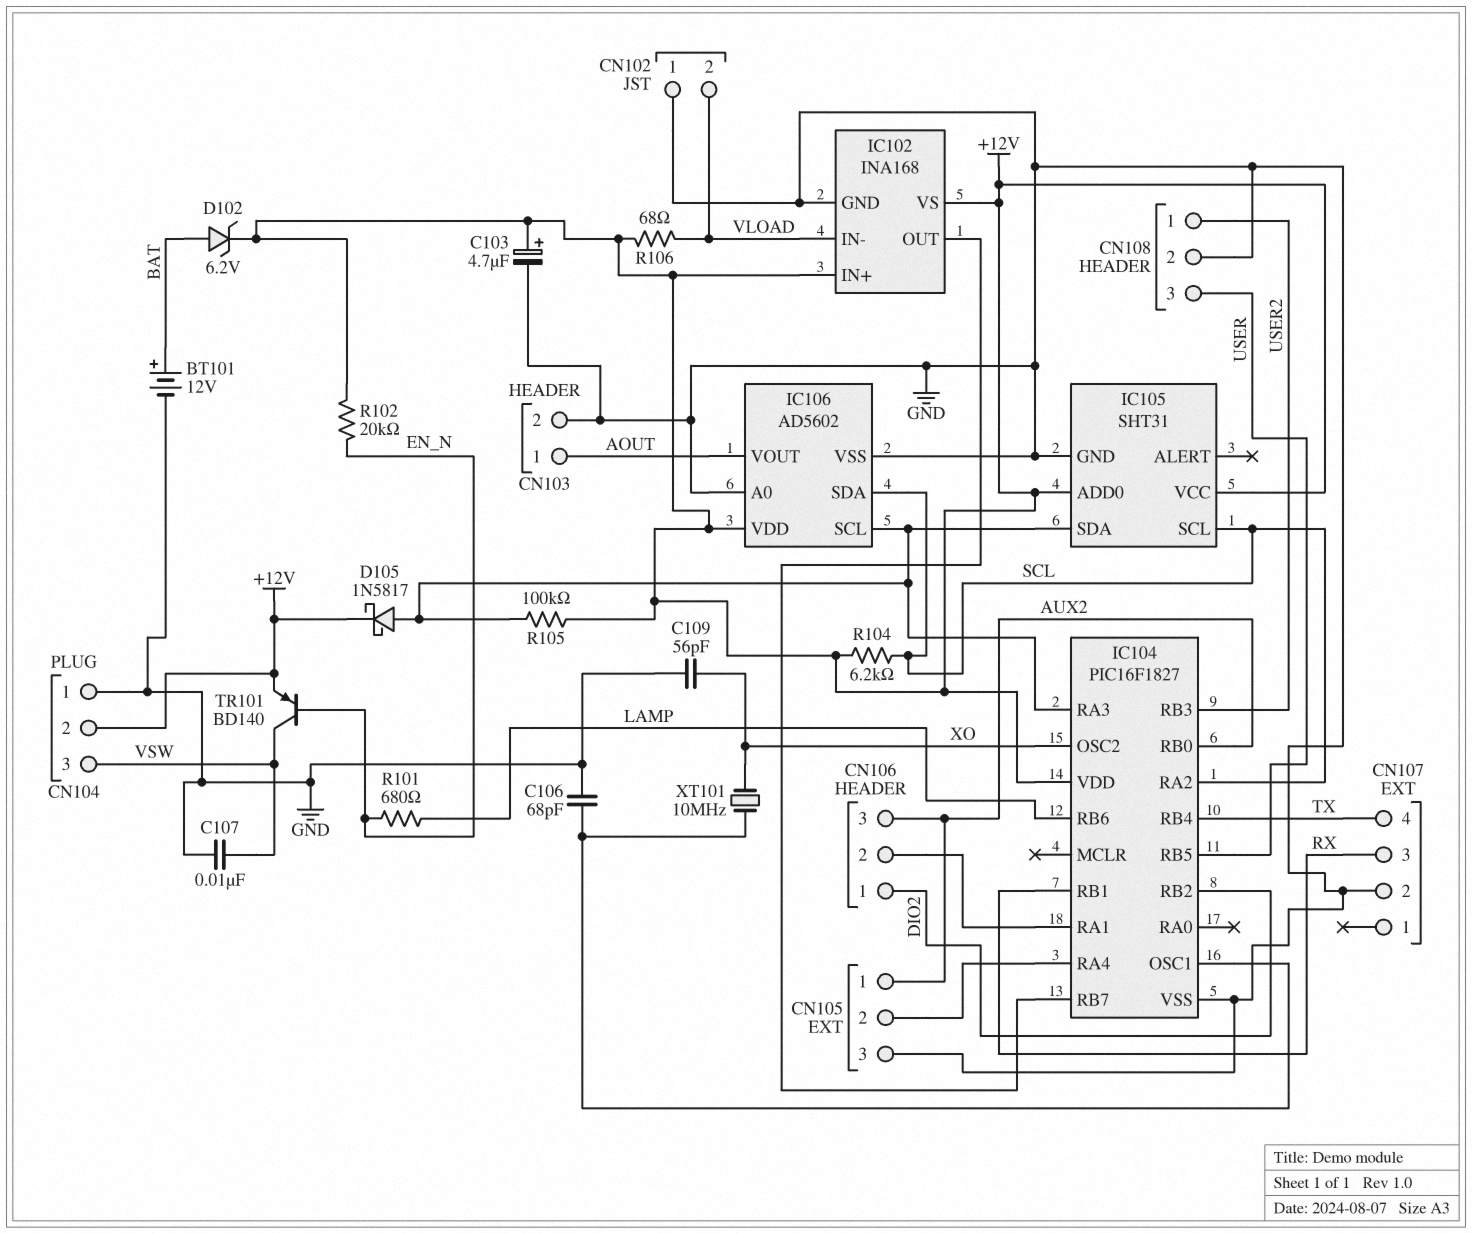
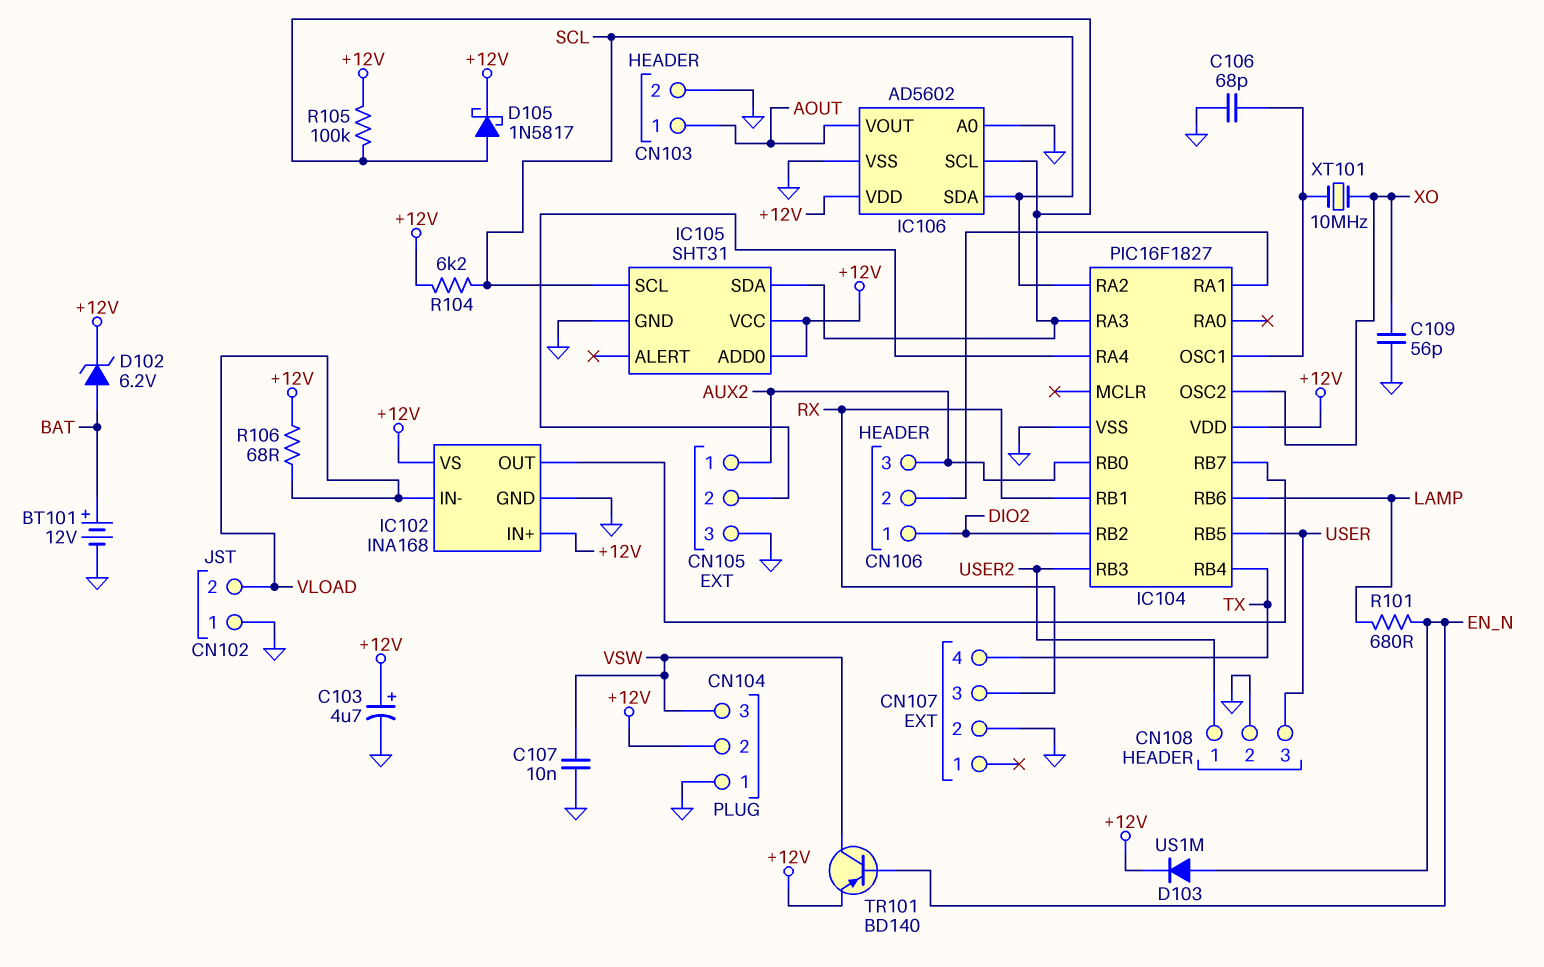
D103: none -> diode US1M (A EN_N, K +12V)
R102: 20k (+12V, EN_N) -> none

